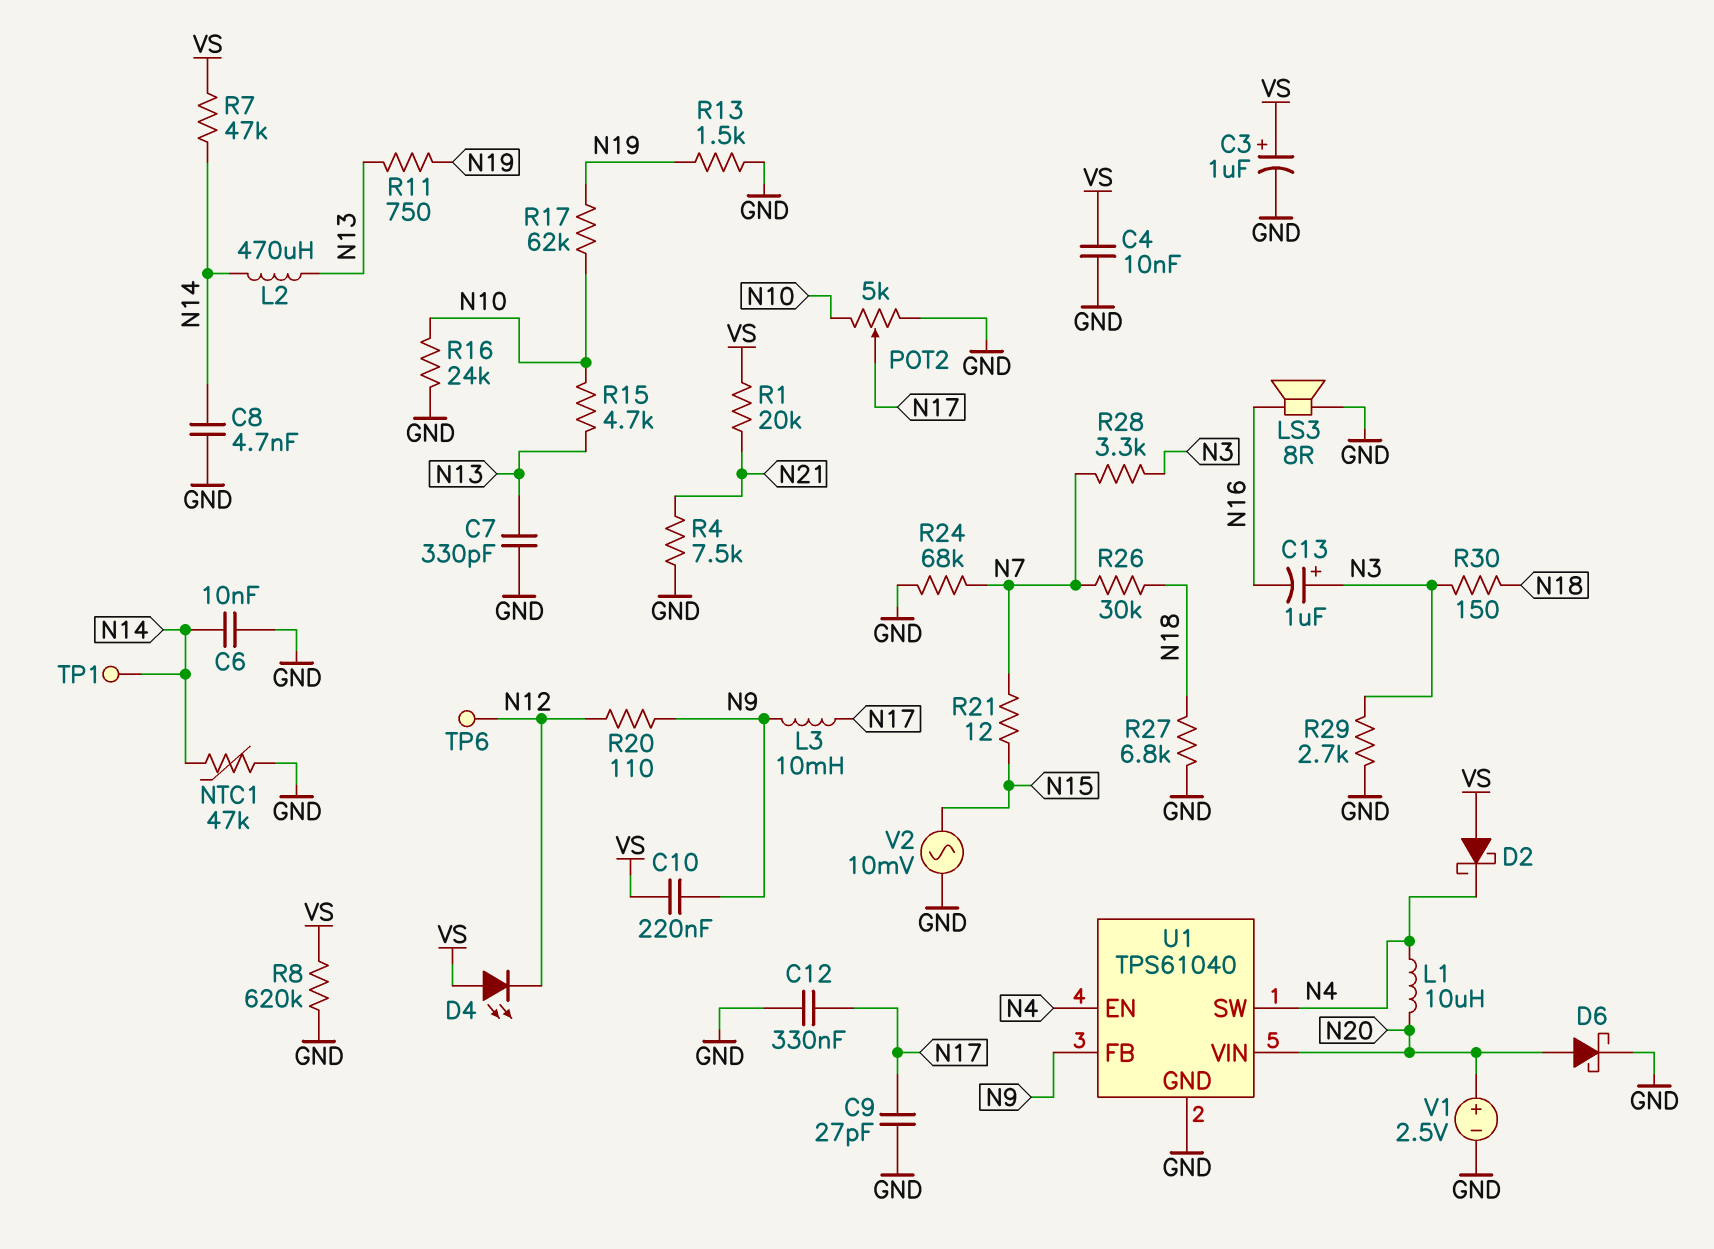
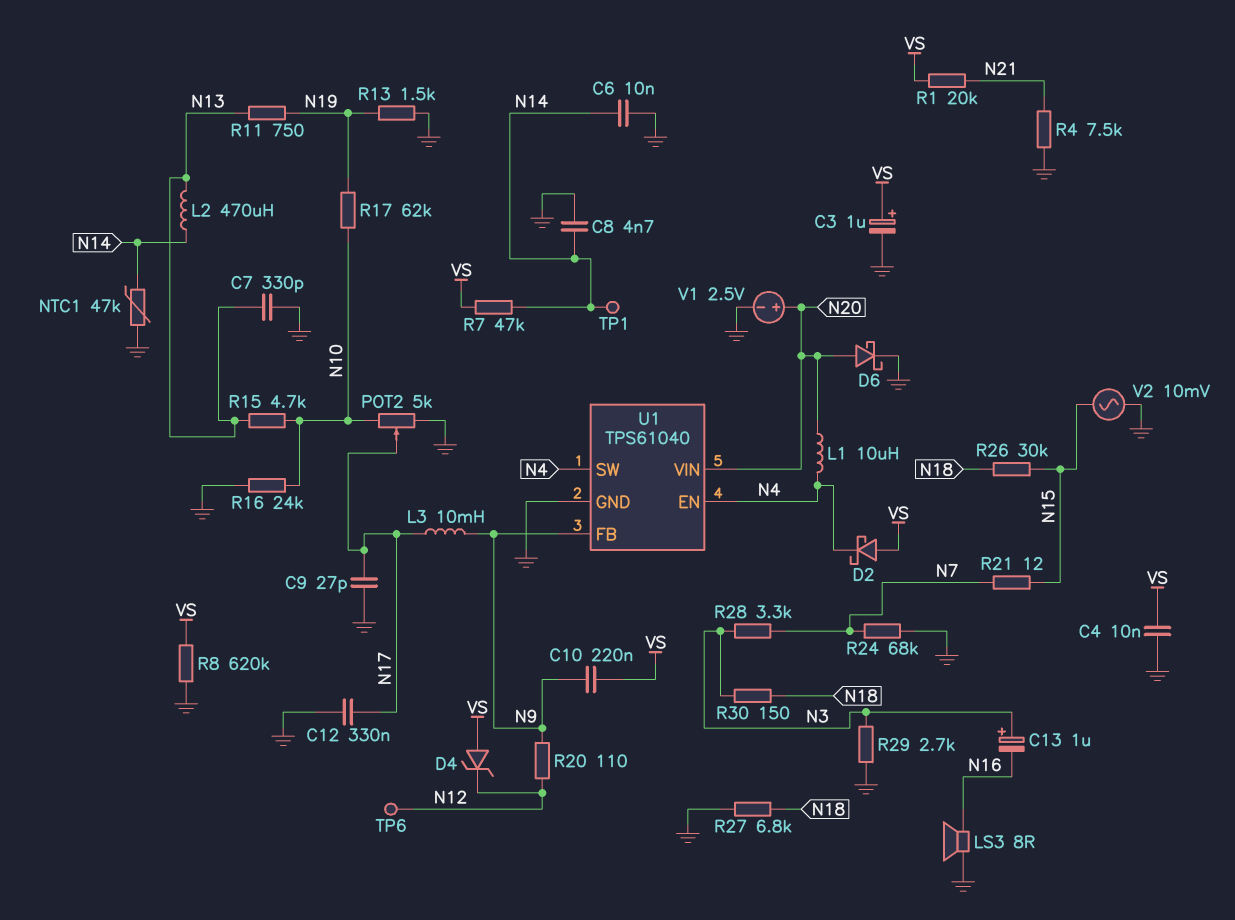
D4: LED (A VS, K N12) -> zener (A VS, K N12)
R26: 30k (N7, N18) -> 30k (N15, N18)

